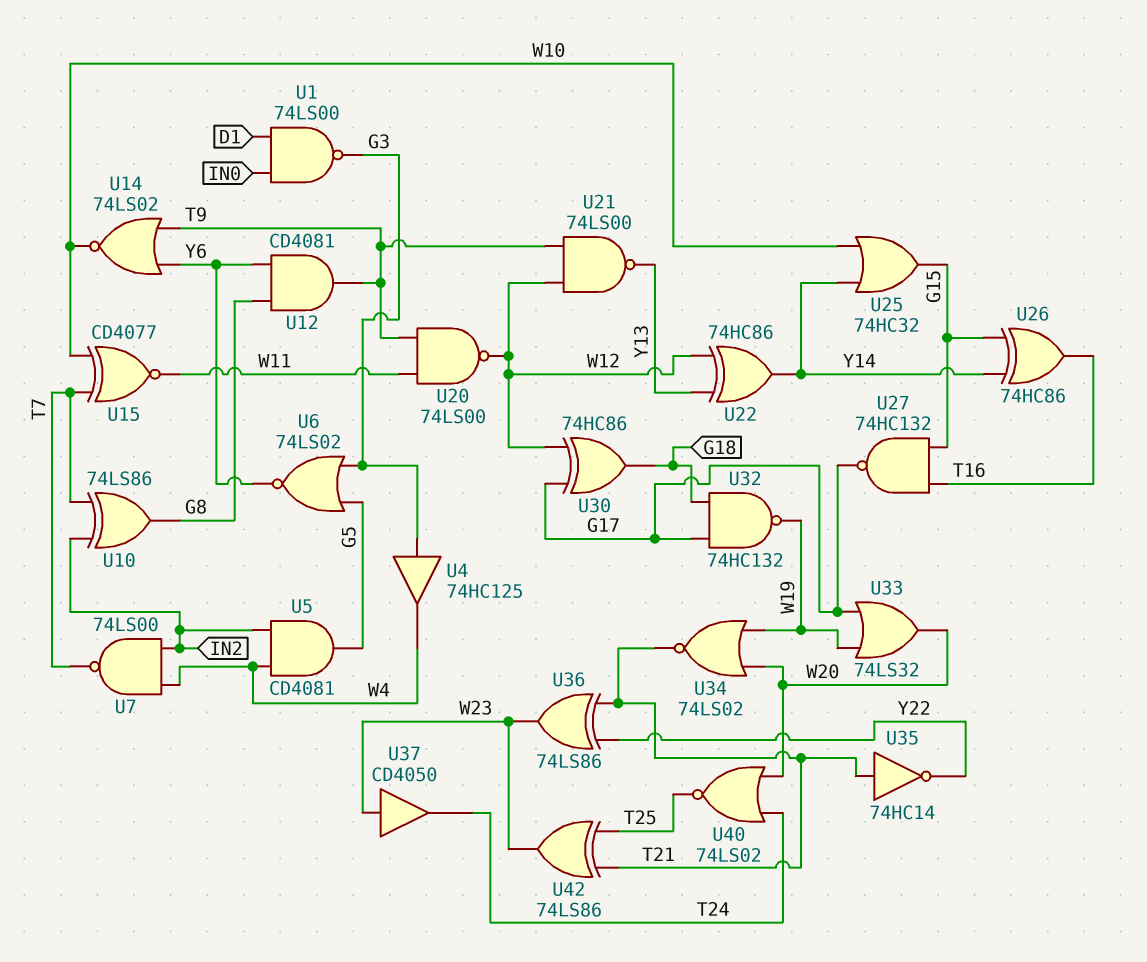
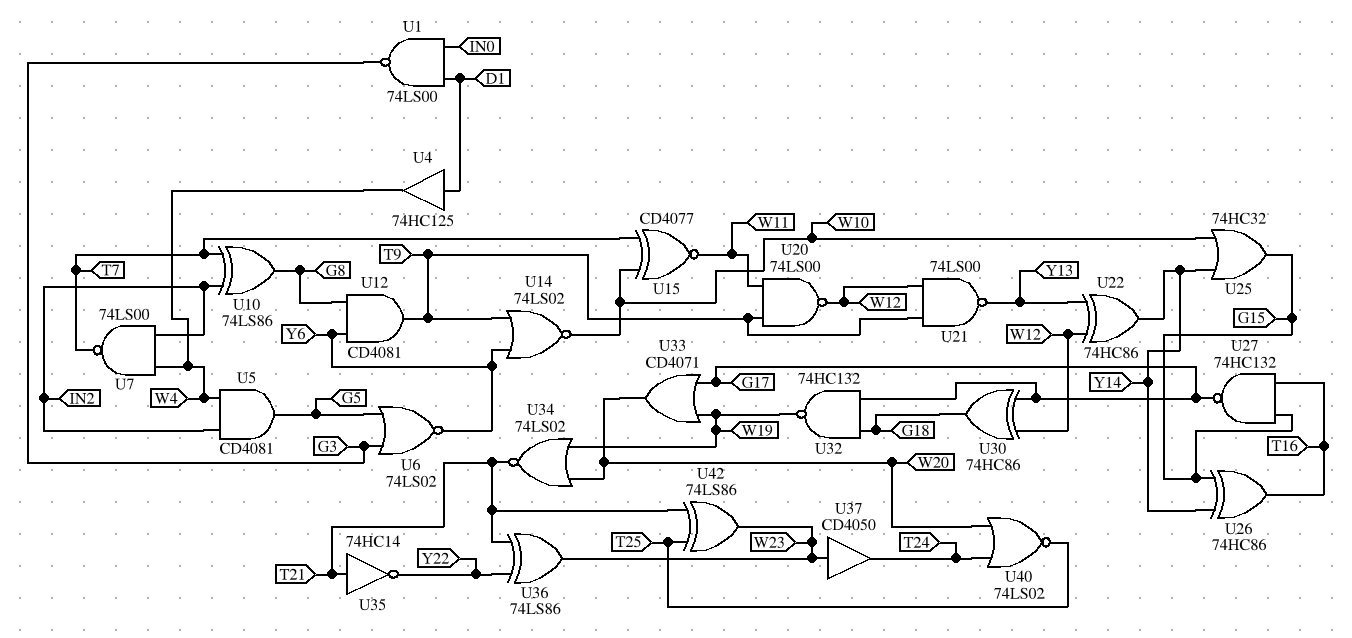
U4: buffer 74HC125 (in G3, out W4) -> buffer 74HC125 (in D1, out W4)
U33: OR 74LS32 (in G17, in W19, out W20) -> OR CD4071 (in G17, in W19, out W20)

